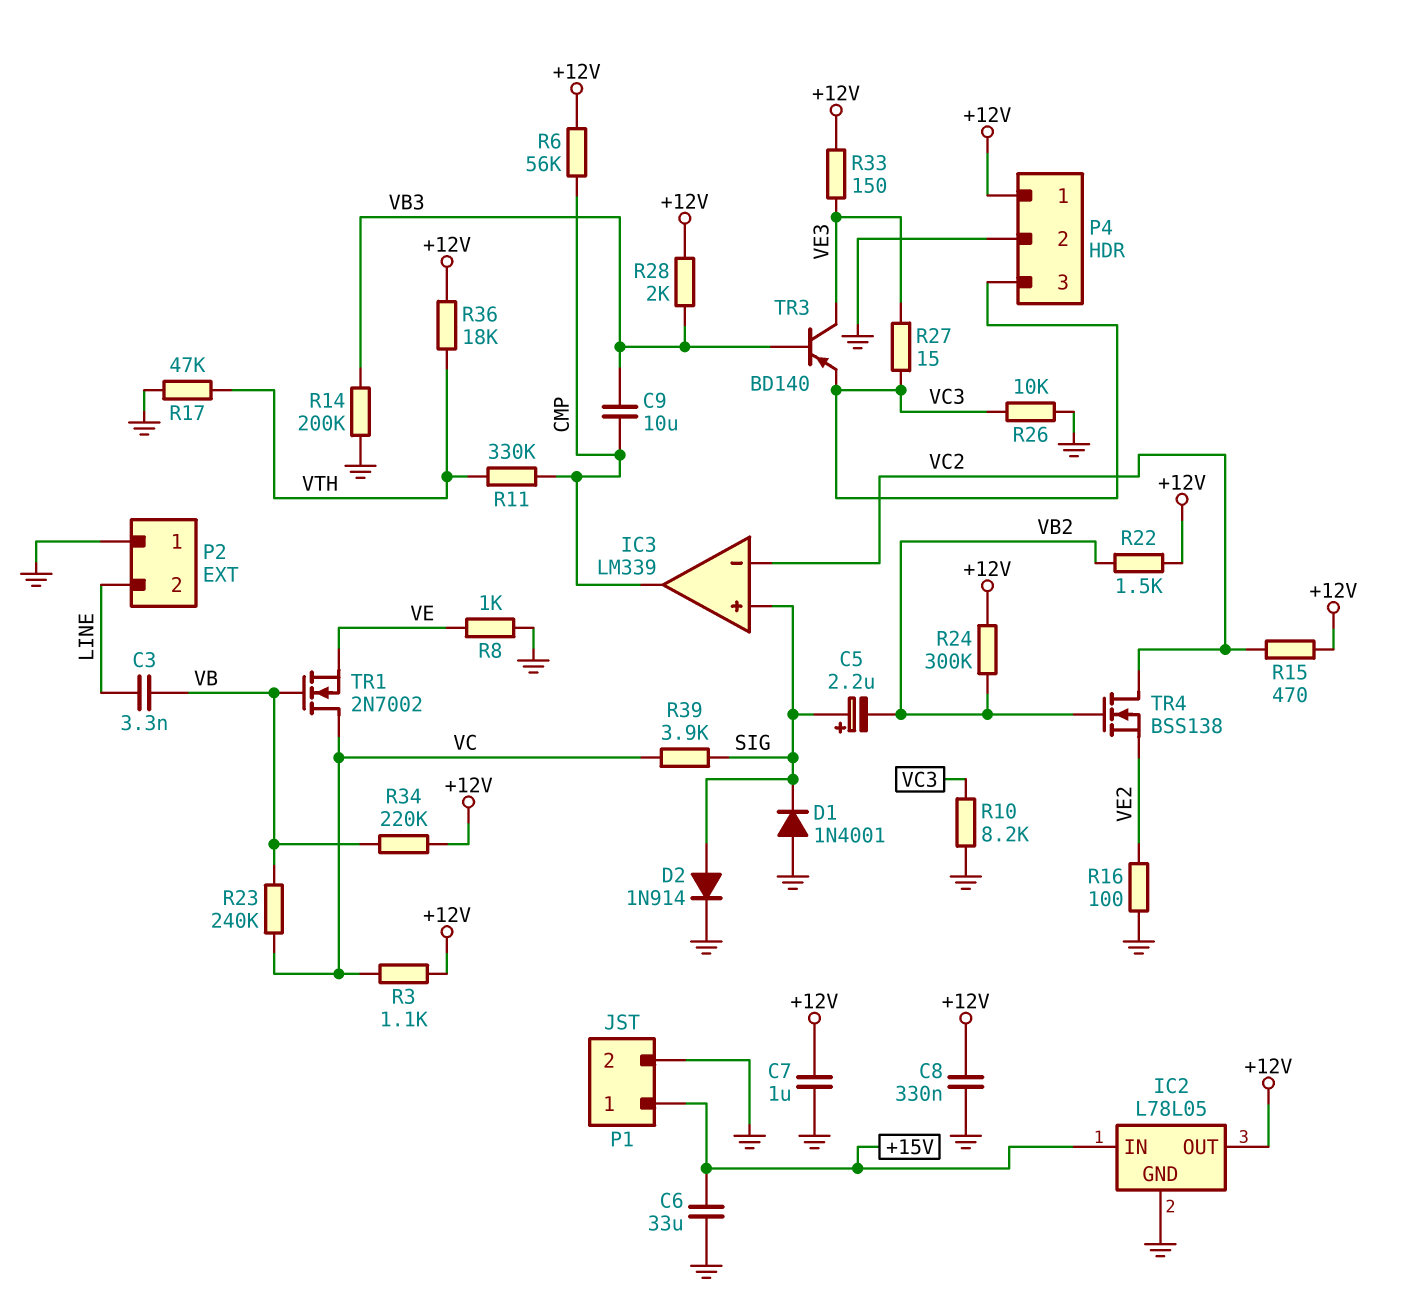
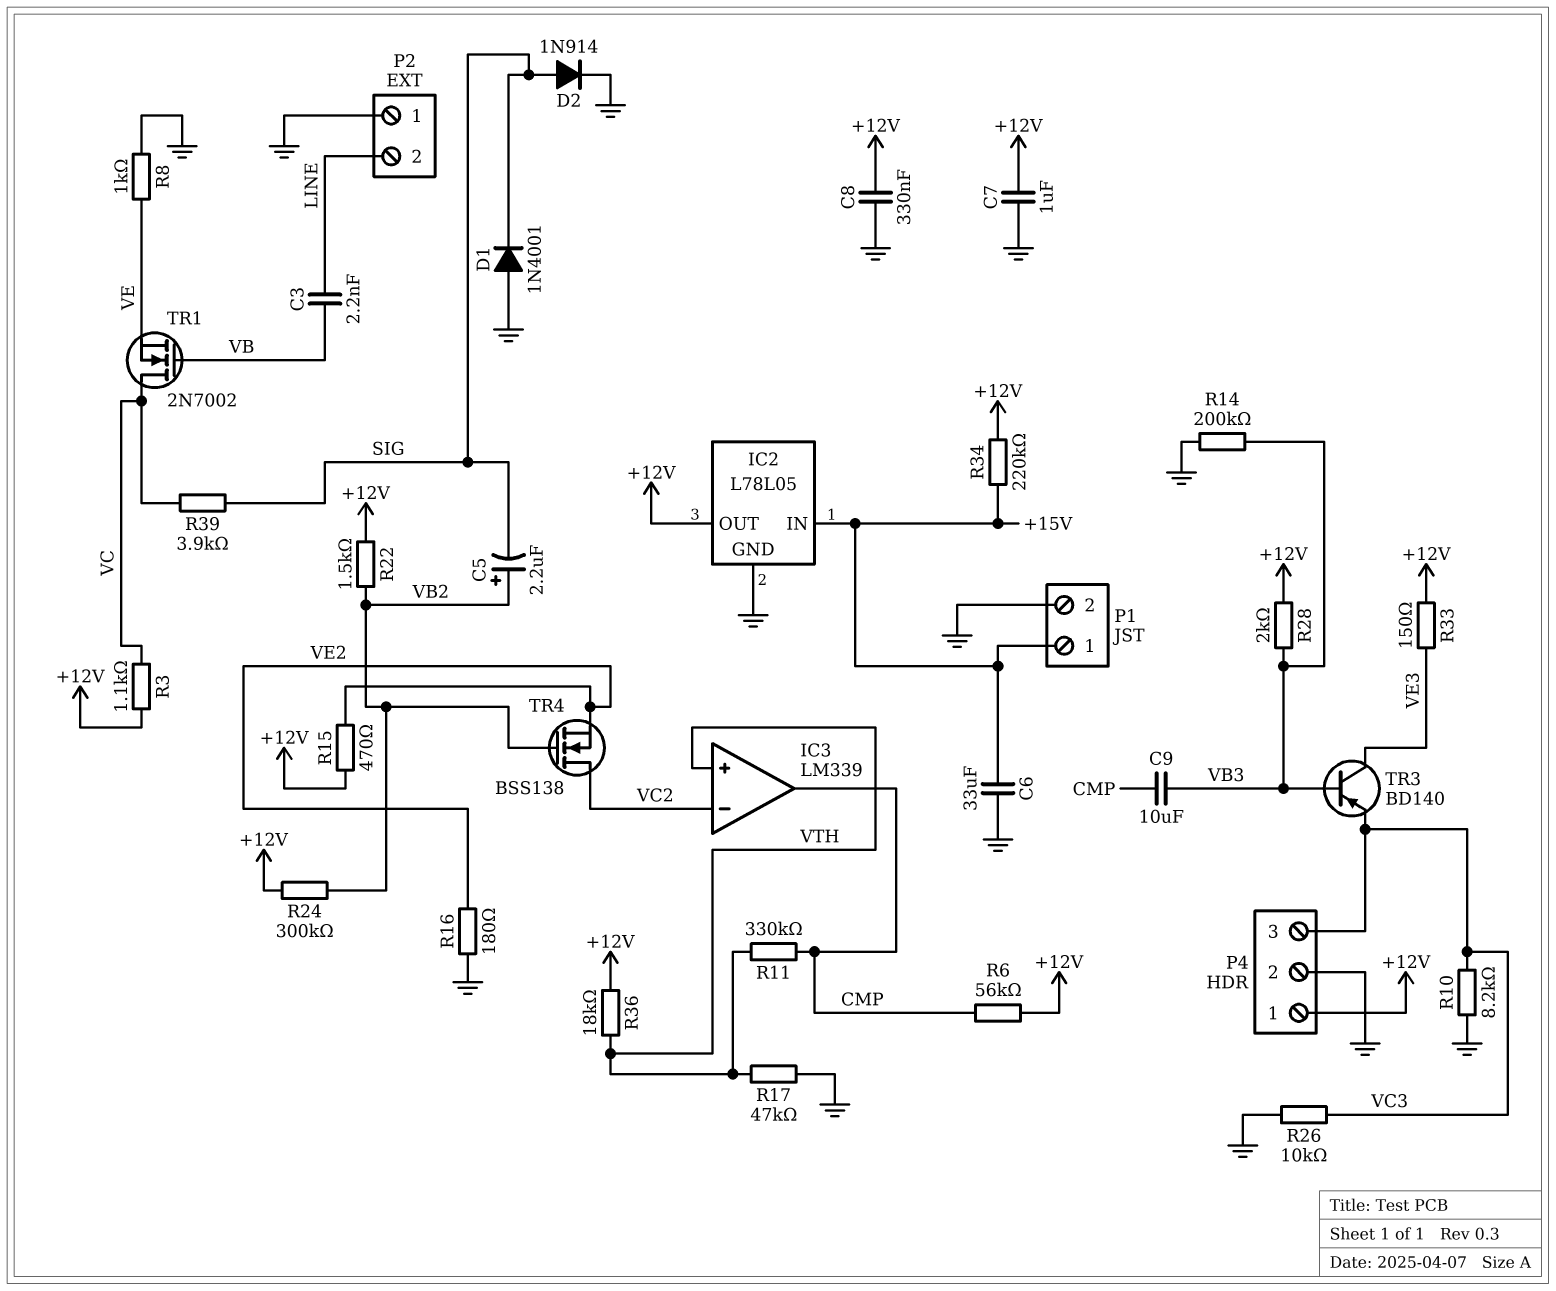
C3: 3.3nF (LINE, VB) -> 2.2nF (LINE, VB)
C5: 2.2uF (plus SIG, minus VB2) -> 2.2uF (plus VB2, minus SIG)
IC3 pin in+: SIG -> VTH
R15: 470 (+12V, VC2) -> 470 (+12V, VE2)
R16: 100 (GND, VE2) -> 180 (GND, VE2)
R23: 240k (VB, VC) -> none
R27: 15 (VC3, VE3) -> none
R34: 220k (+12V, VB) -> 220k (+12V, +15V)

